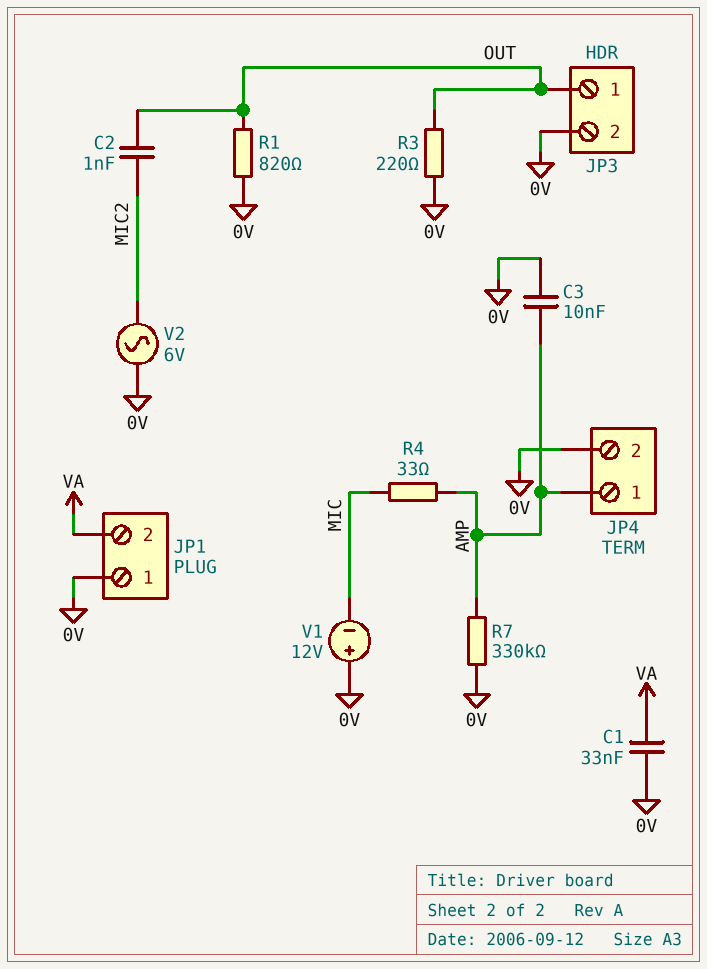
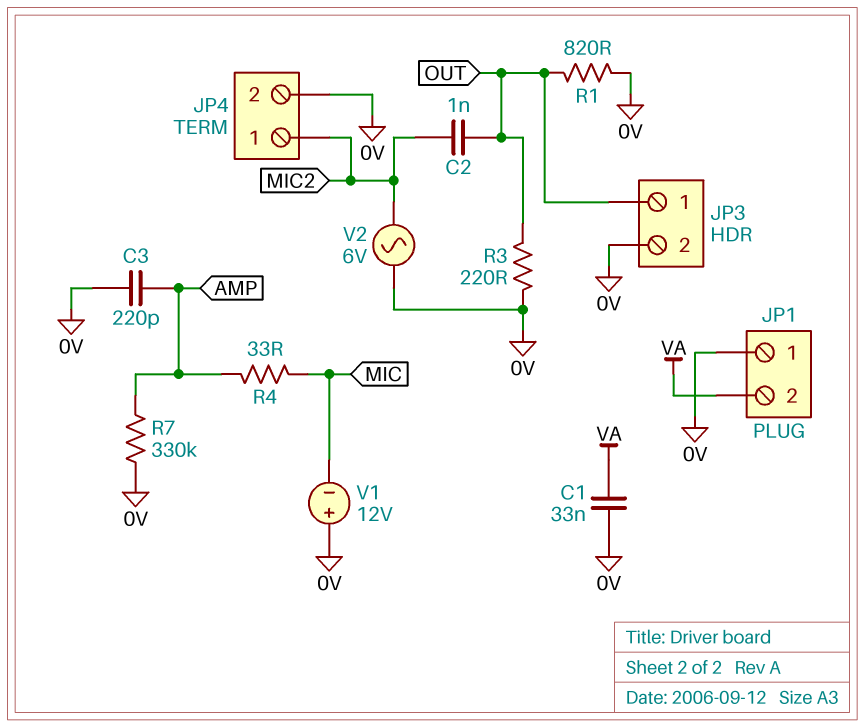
C3: 10nF (0V, AMP) -> 220pF (0V, AMP)
JP4 pin 1: AMP -> MIC2

